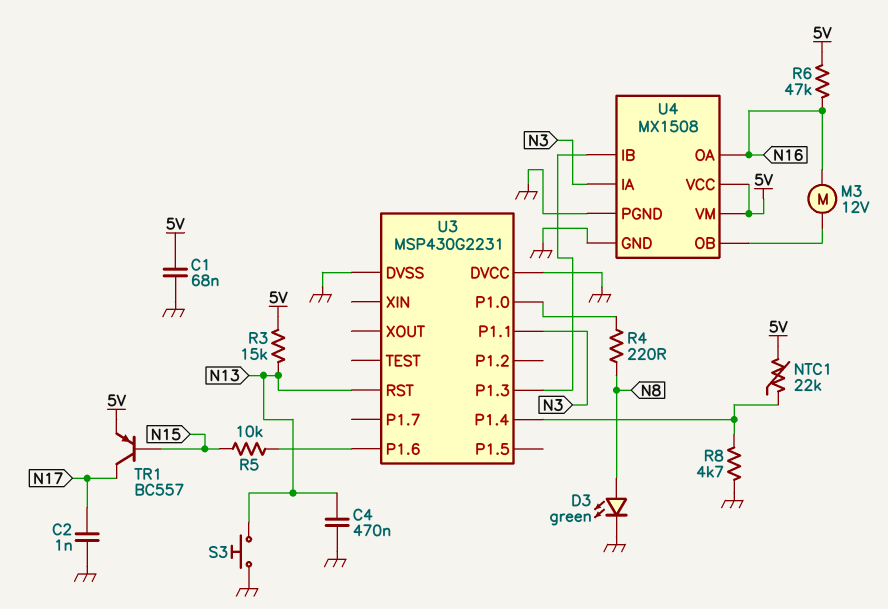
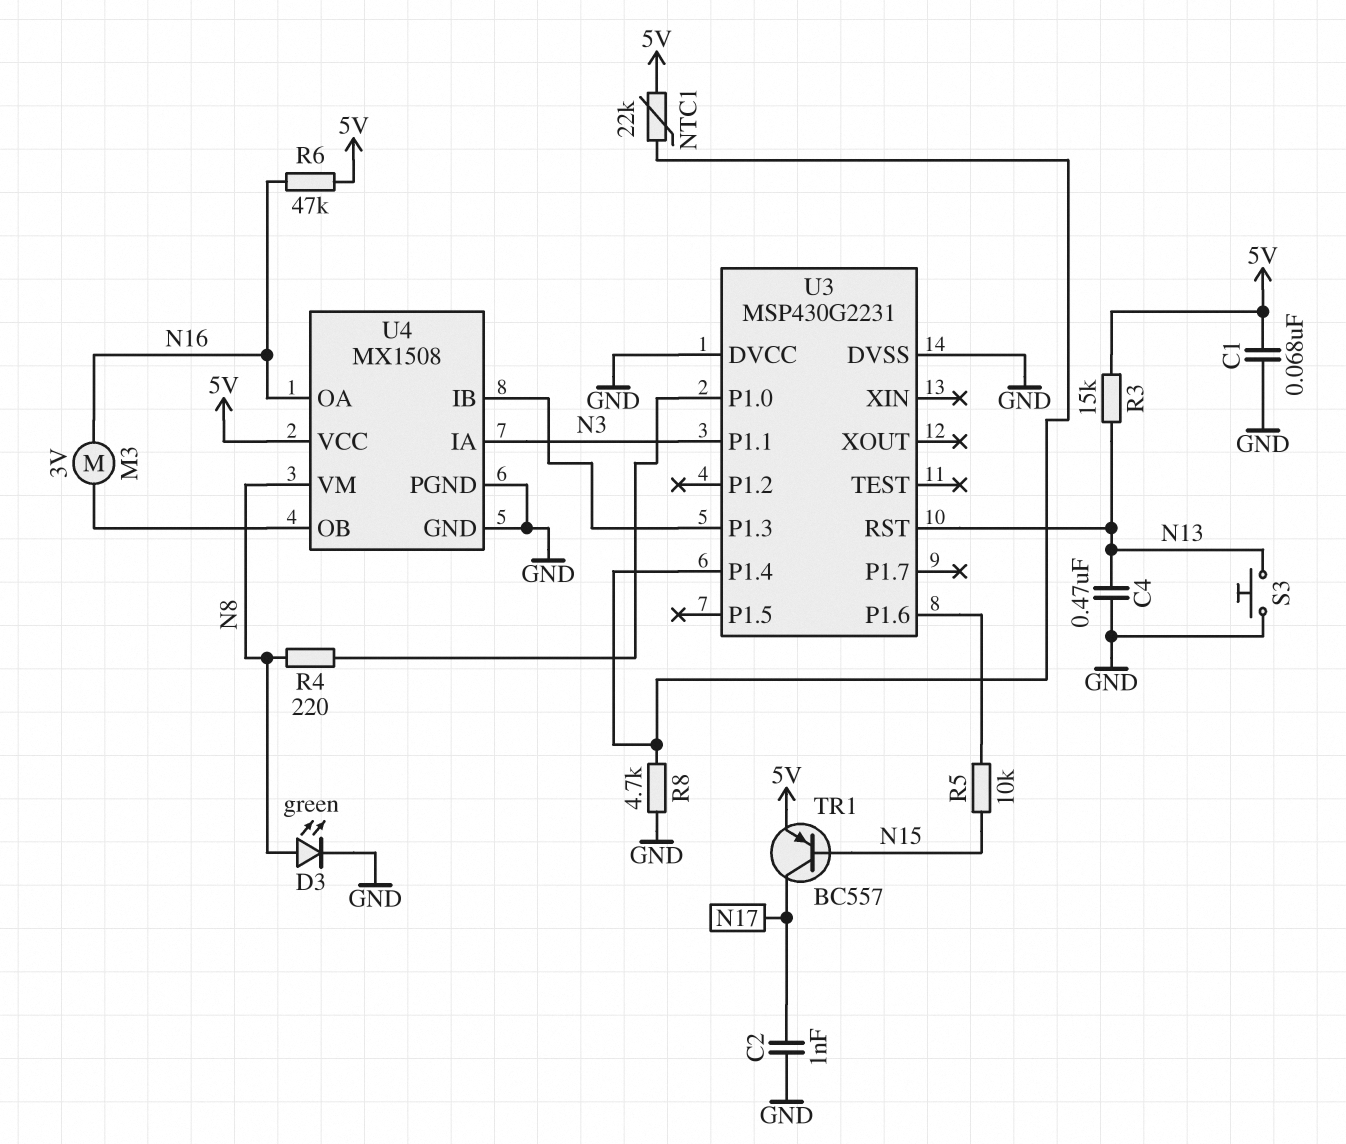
M3: motor 12V (N16, U4/OB) -> motor 3V (N16, U4/OB)
U4 pin VM: 5V -> N8

